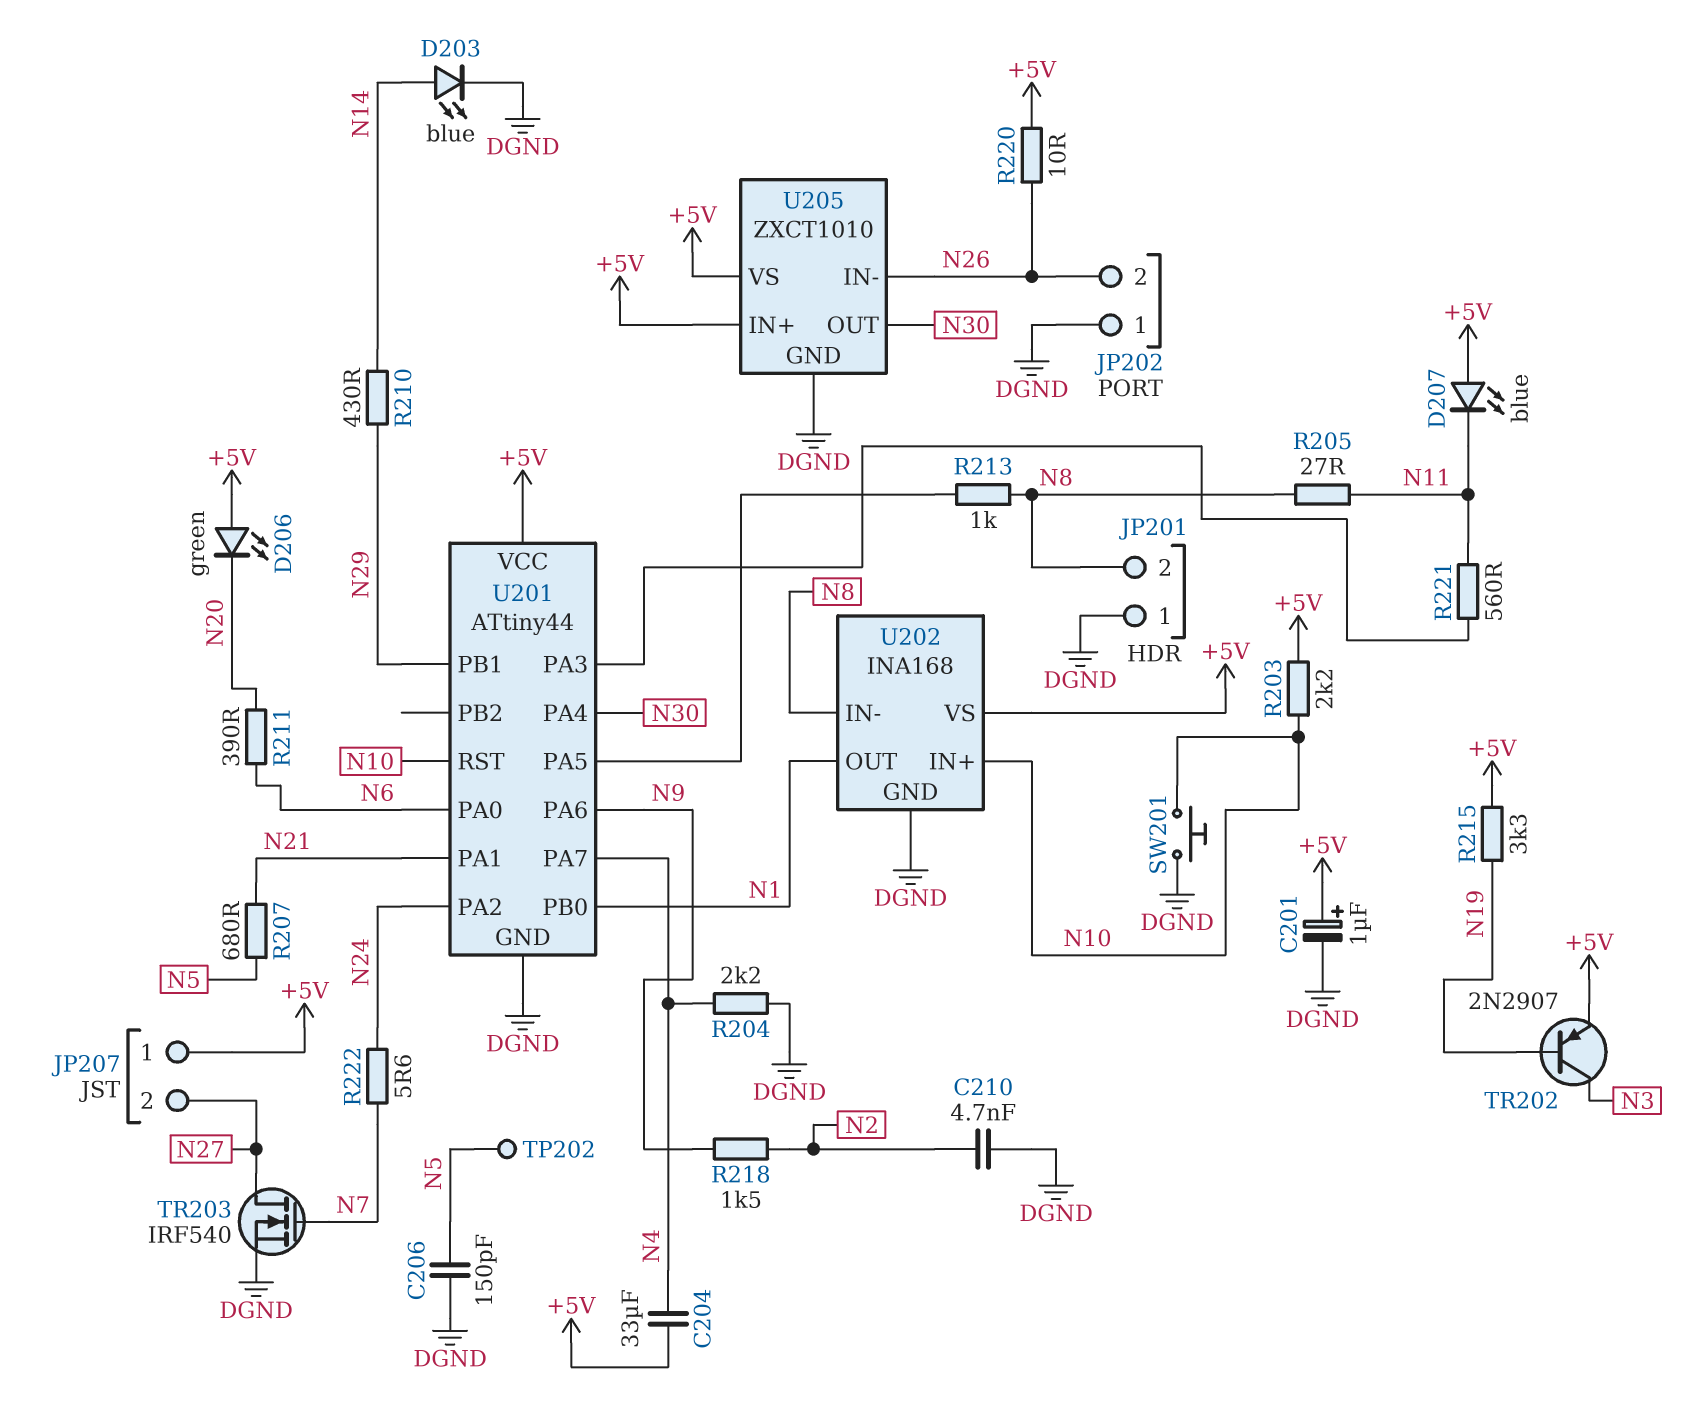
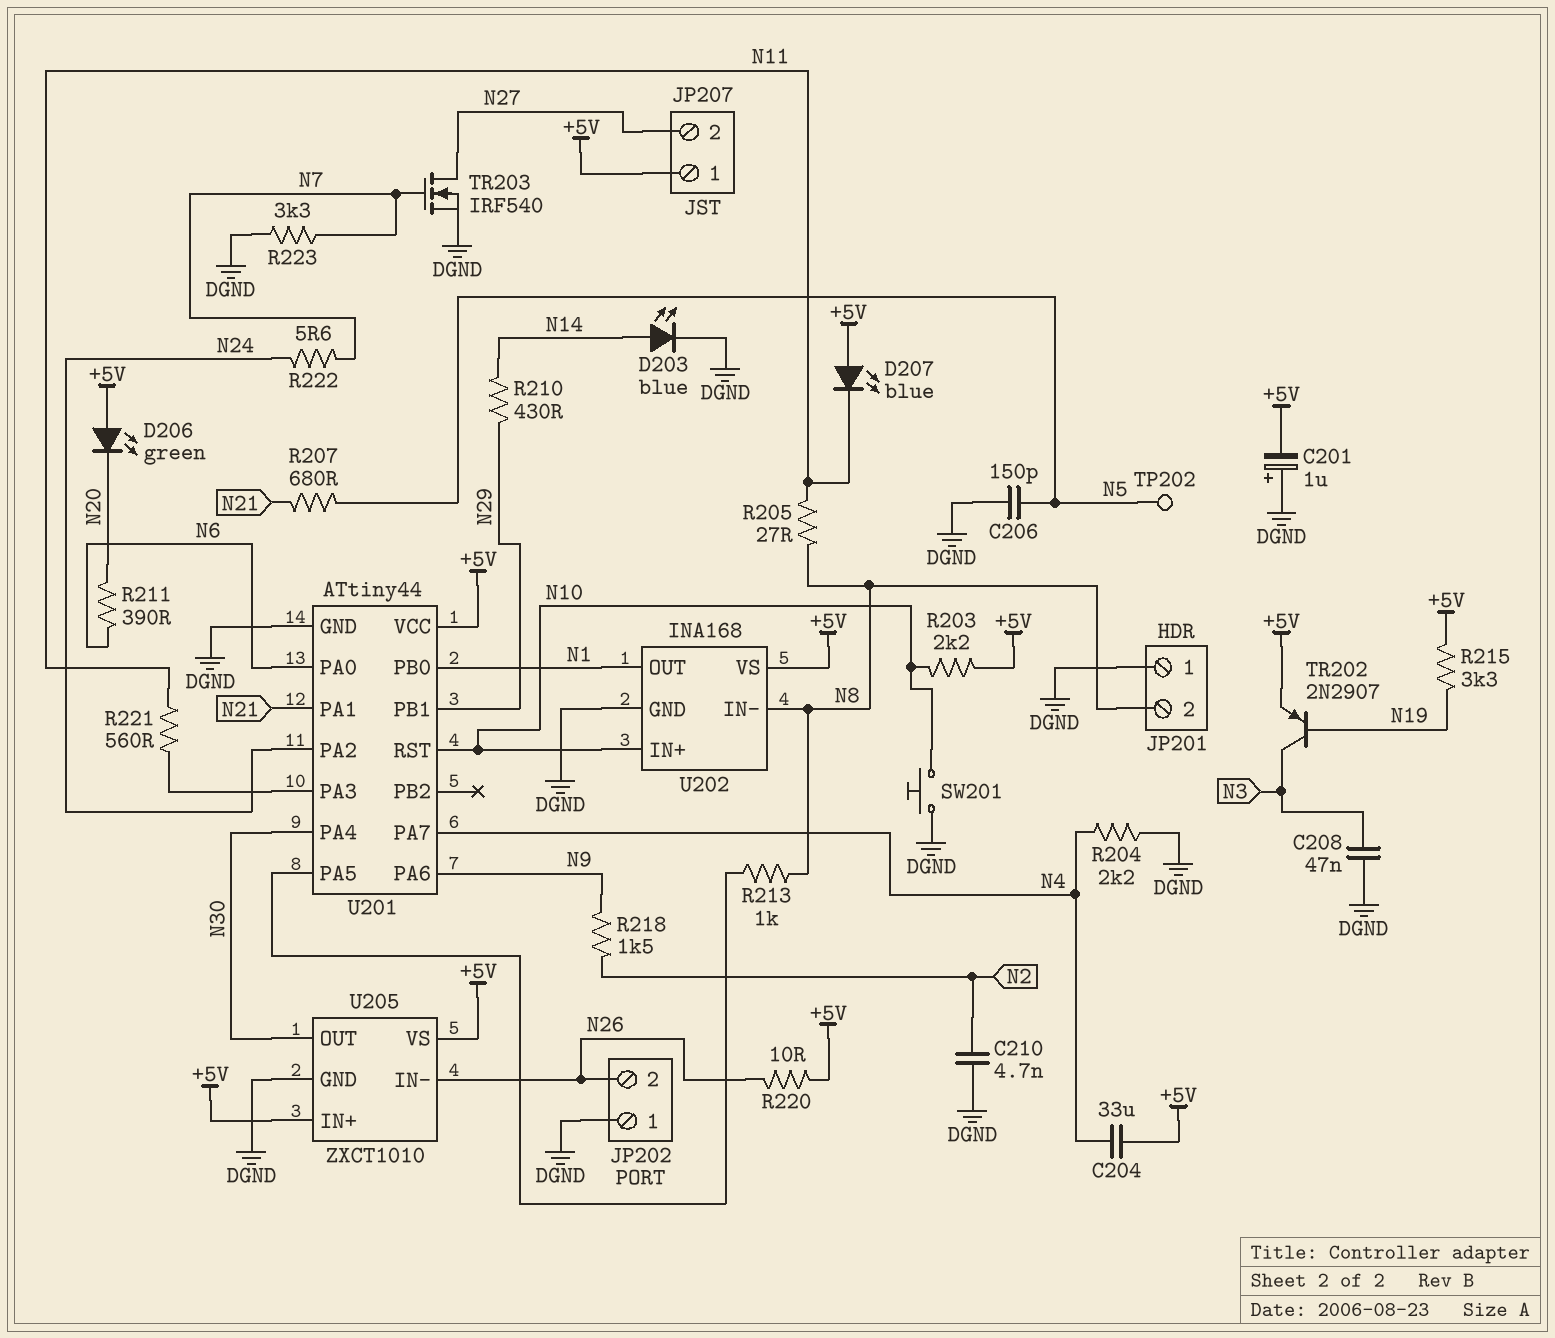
C201: 1uF (plus +5V, minus DGND) -> 1uF (plus DGND, minus +5V)
C208: none -> 47nF (DGND, N3)
R223: none -> 3.3k (DGND, N7)

